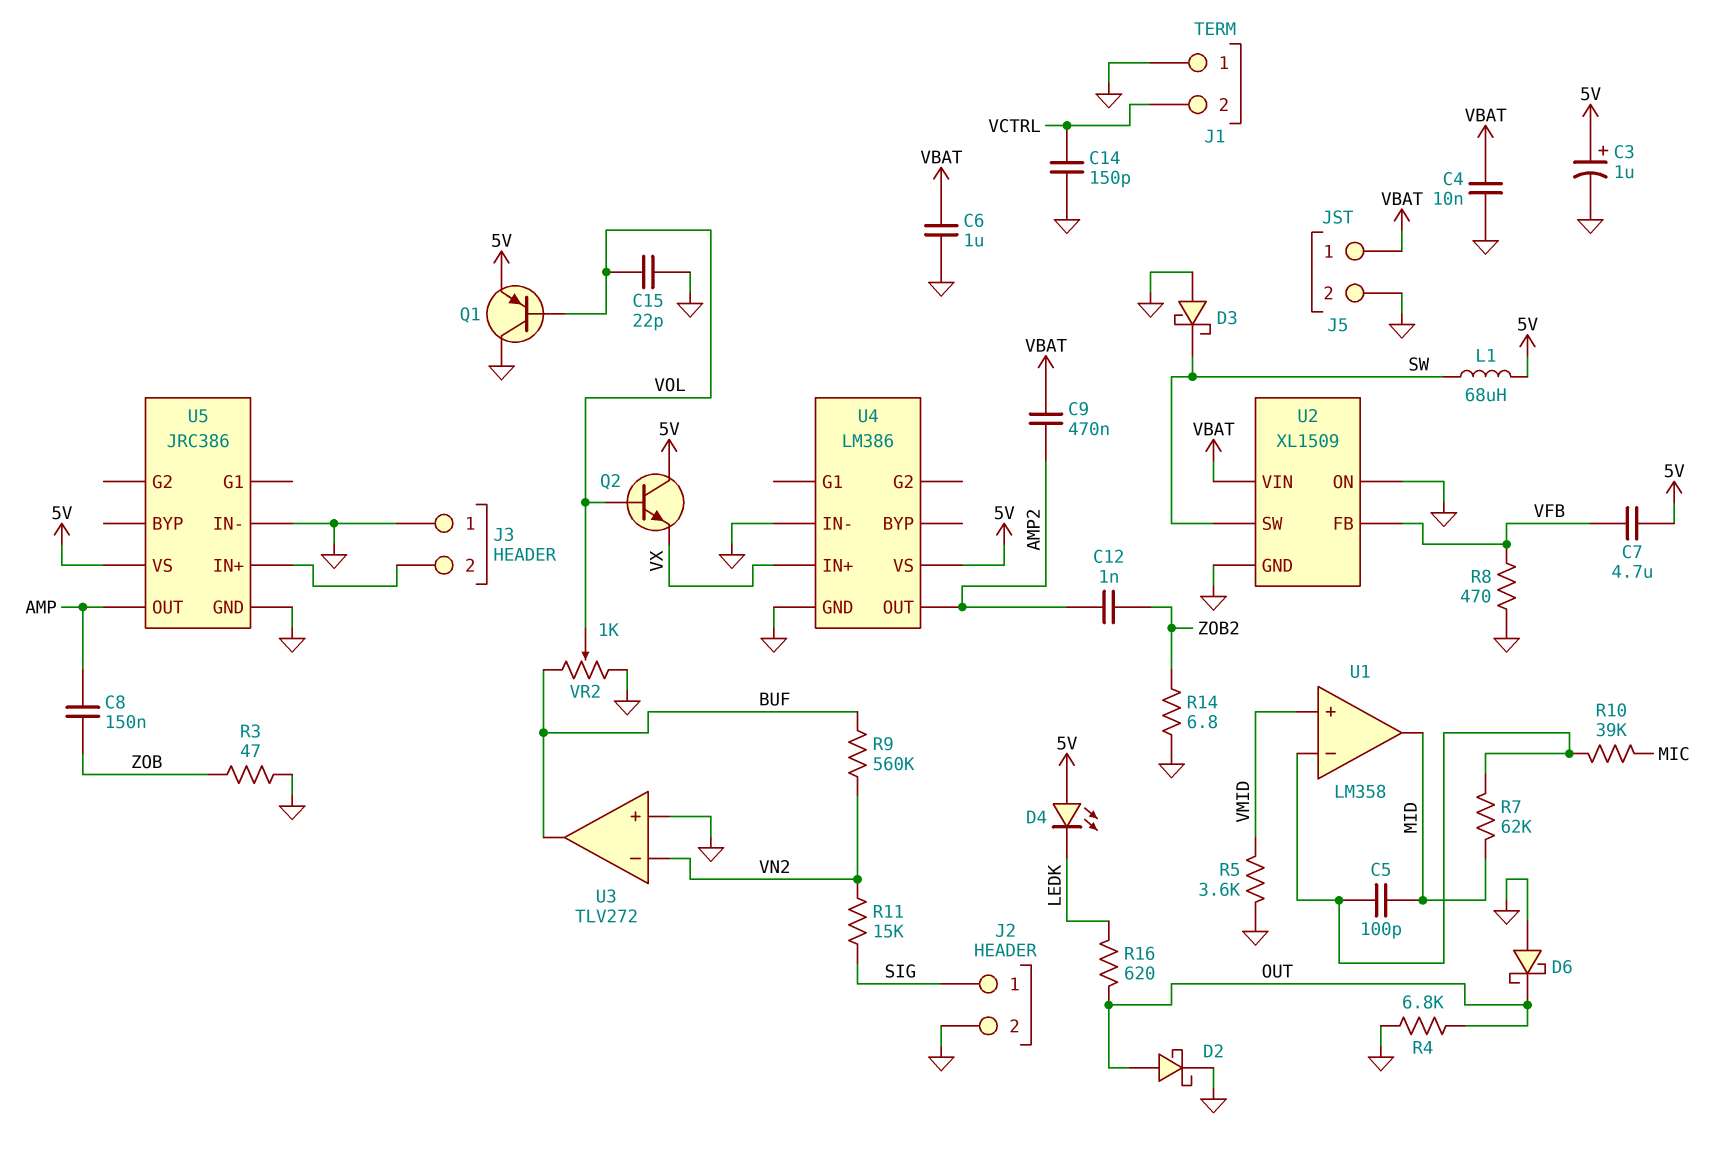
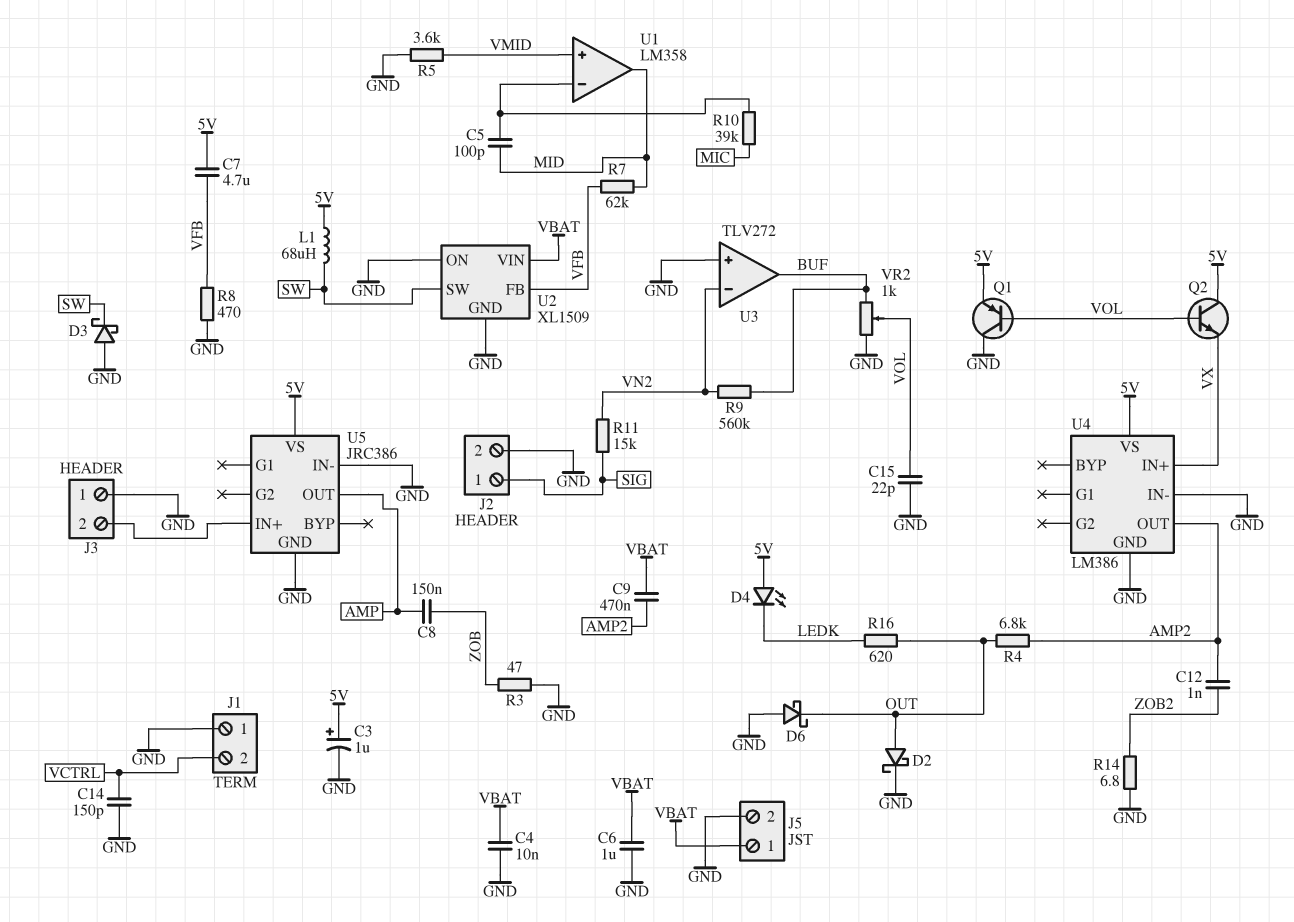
R4: 6.8k (GND, OUT) -> 6.8k (AMP2, OUT)
R7: 62k (MID, U1/in-) -> 62k (MID, VFB)

